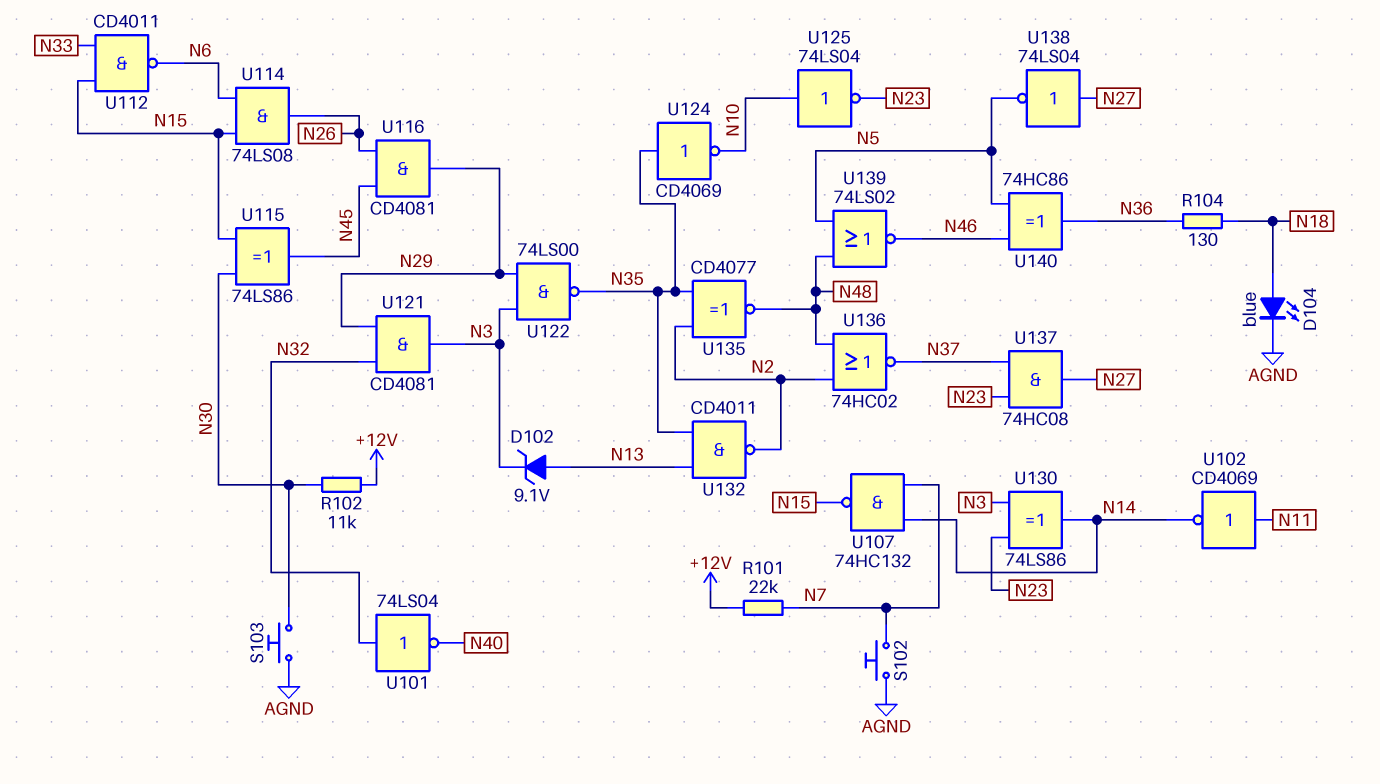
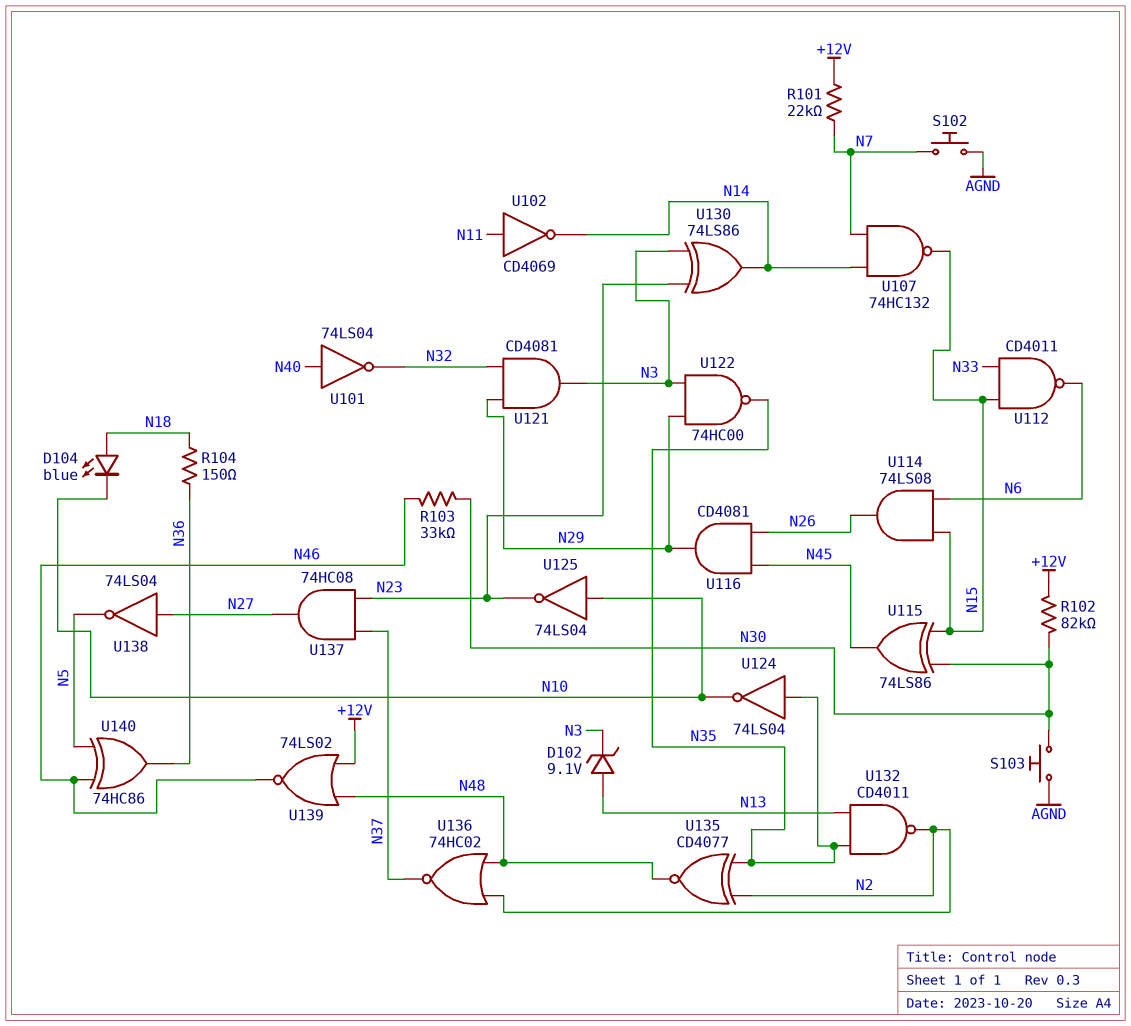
D104: LED blue (A N18, K AGND) -> LED blue (A N18, K N10)
R102: 11k (+12V, N30) -> 82k (+12V, N30)
R103: none -> 33k (N30, N46)
R104: 130 (N18, N36) -> 150 (N18, N36)
U101: NOT 74LS04 (in N32, out N40) -> NOT 74LS04 (in N40, out N32)
U122: NAND 74LS00 (in N3, in N29, out N35) -> NAND 74HC00 (in N3, in N29, out N35)
U124: NOT CD4069 (in N35, out N10) -> NOT 74LS04 (in N35, out N10)
U139: NOR 74LS02 (in N5, in N48, out N46) -> NOR 74LS02 (in +12V, in N48, out N46)

